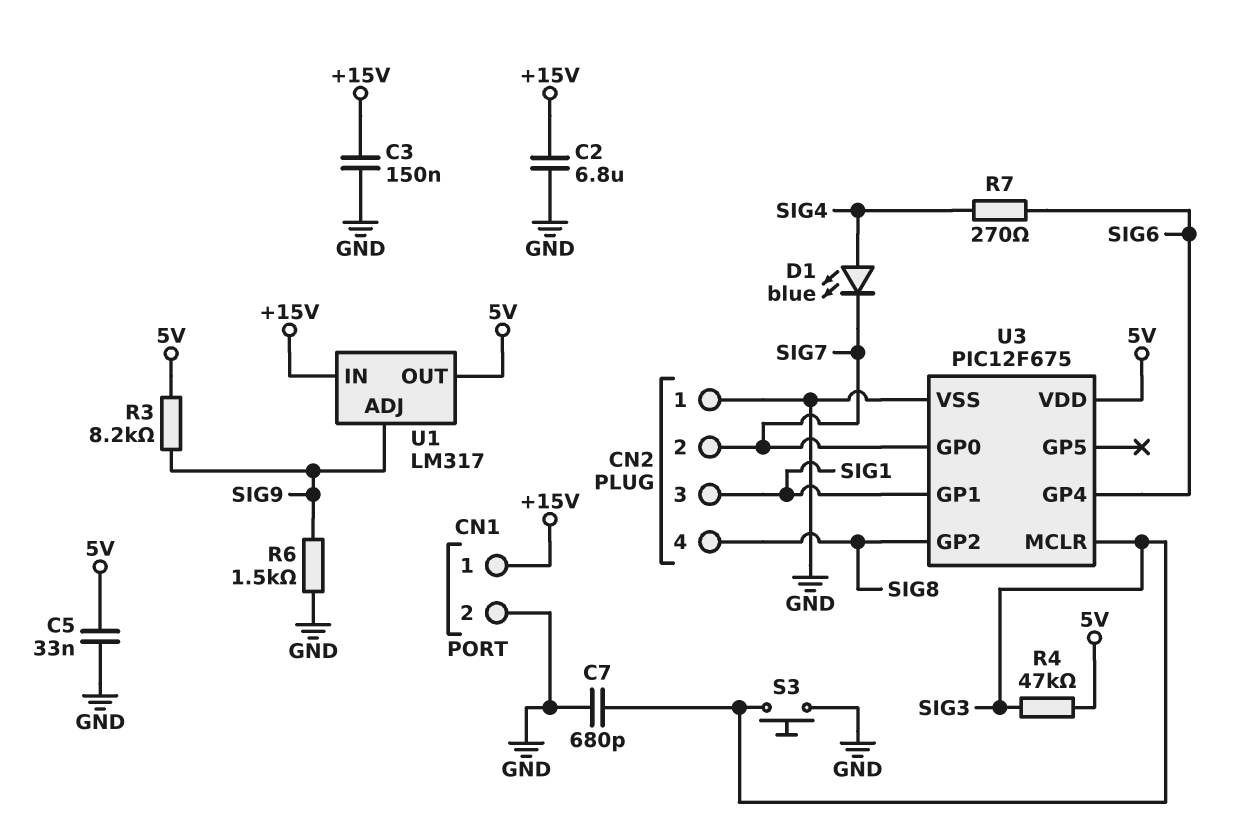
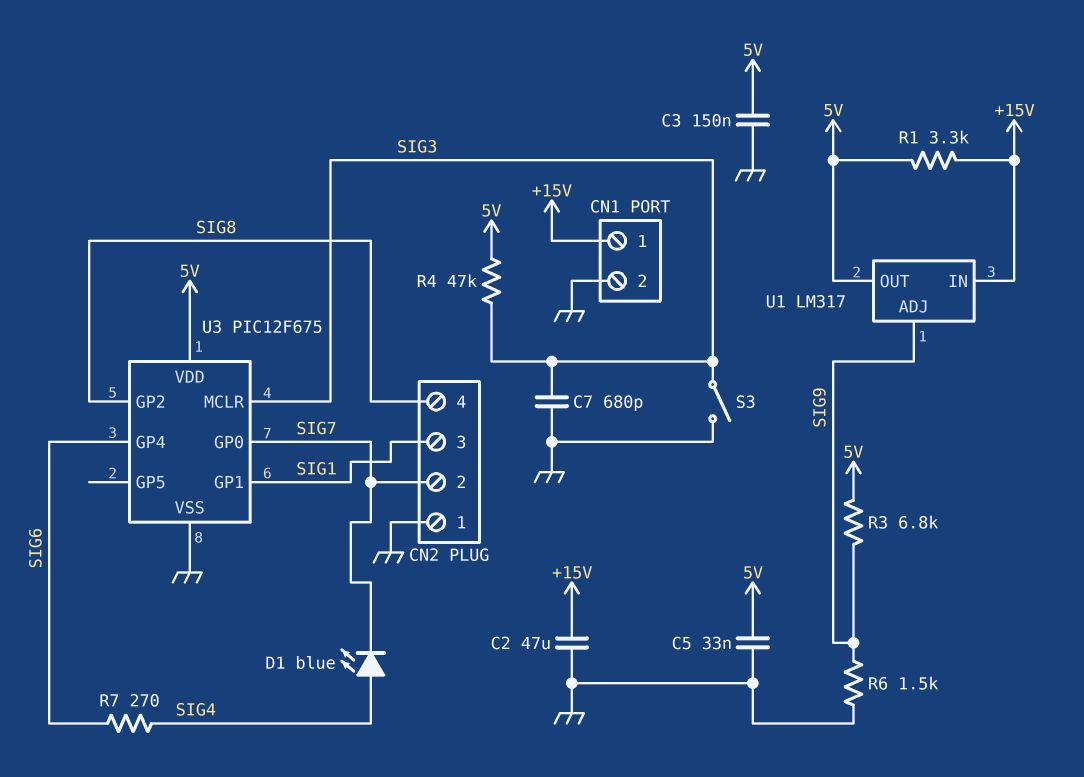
C2: 6.8uF (+15V, GND) -> 47uF (+15V, GND)
C3: 150nF (+15V, GND) -> 150nF (5V, GND)
R1: none -> 3.3k (+15V, 5V)
R3: 8.2k (5V, SIG9) -> 6.8k (5V, SIG9)
S3: button (GND, SIG3) -> switch (GND, SIG3)

